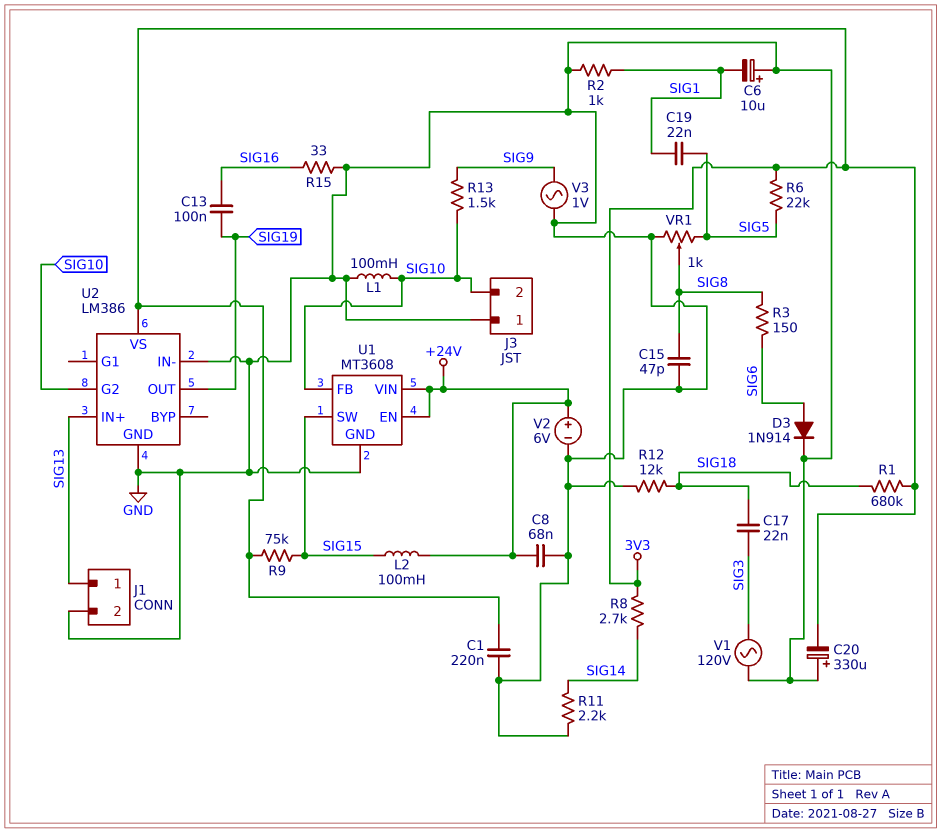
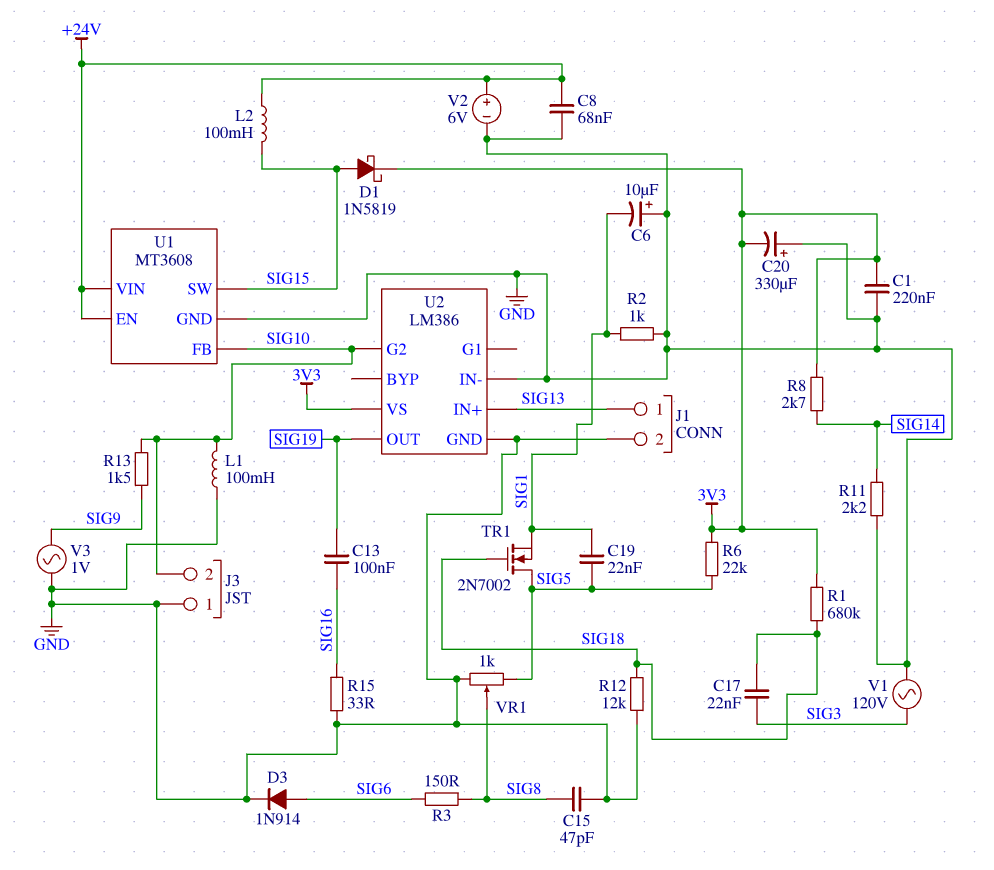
D1: none -> schottky 1N5819 (A SIG15, K 3V3)
R9: 75k (3V3, SIG15) -> none
TR1: none -> NMOS 2N7002 (G SIG18, D SIG5, S SIG1)

